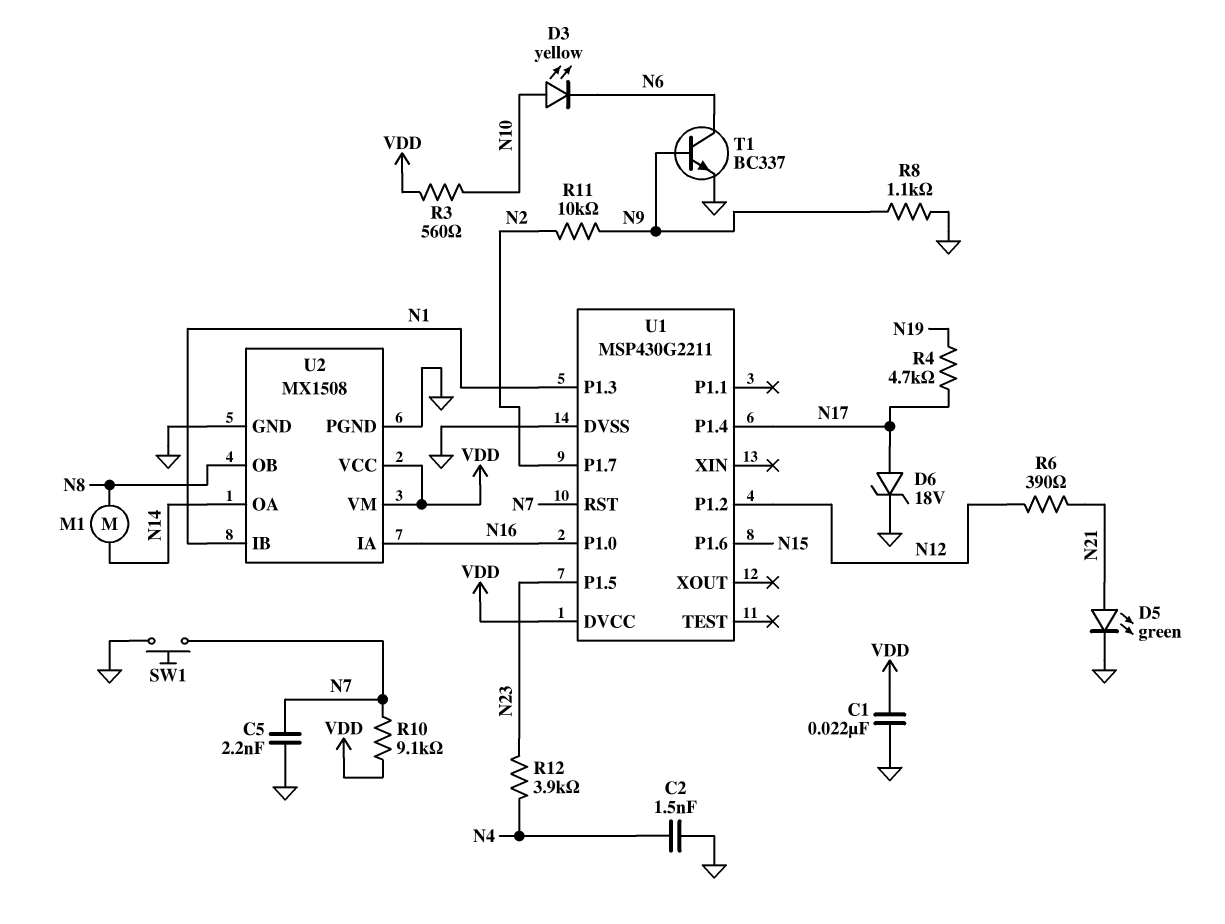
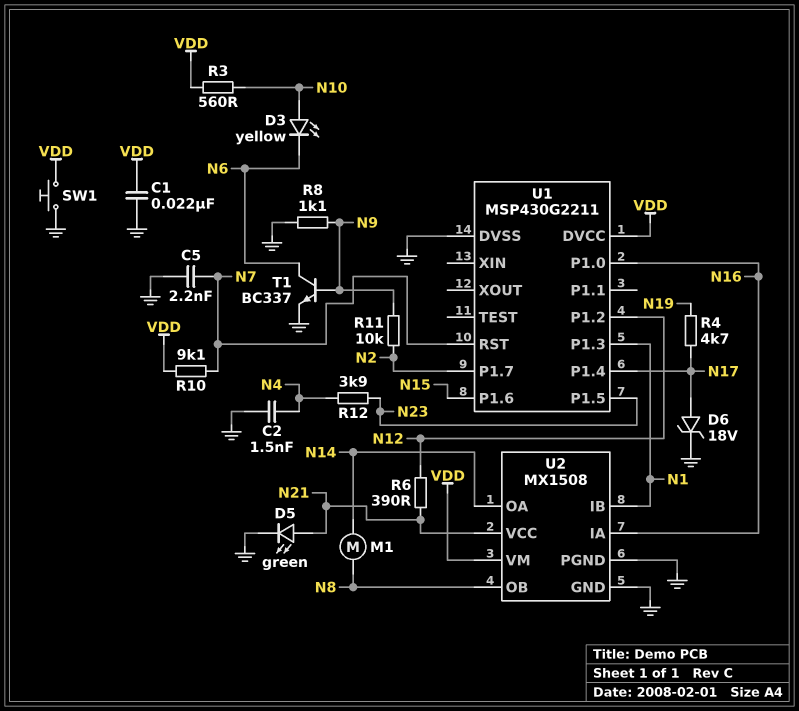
SW1: button (GND, N7) -> button (GND, VDD)
U2 pin VCC: VDD -> N21

